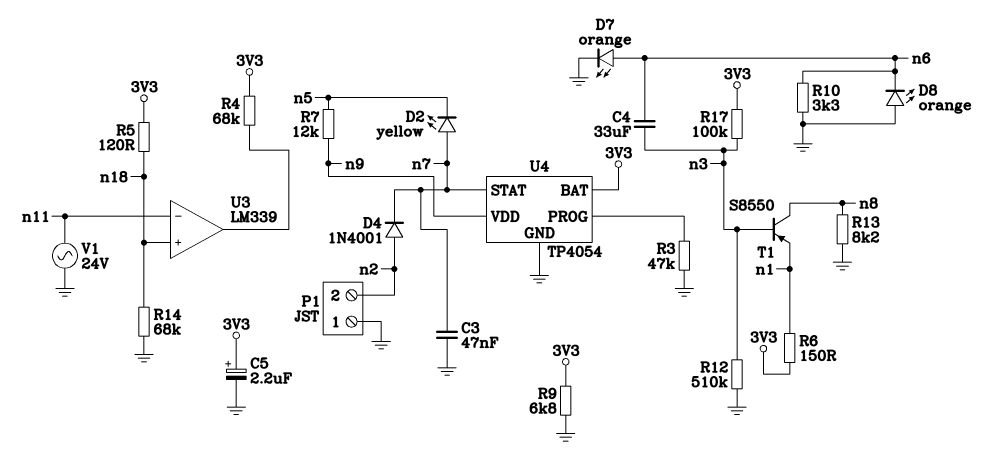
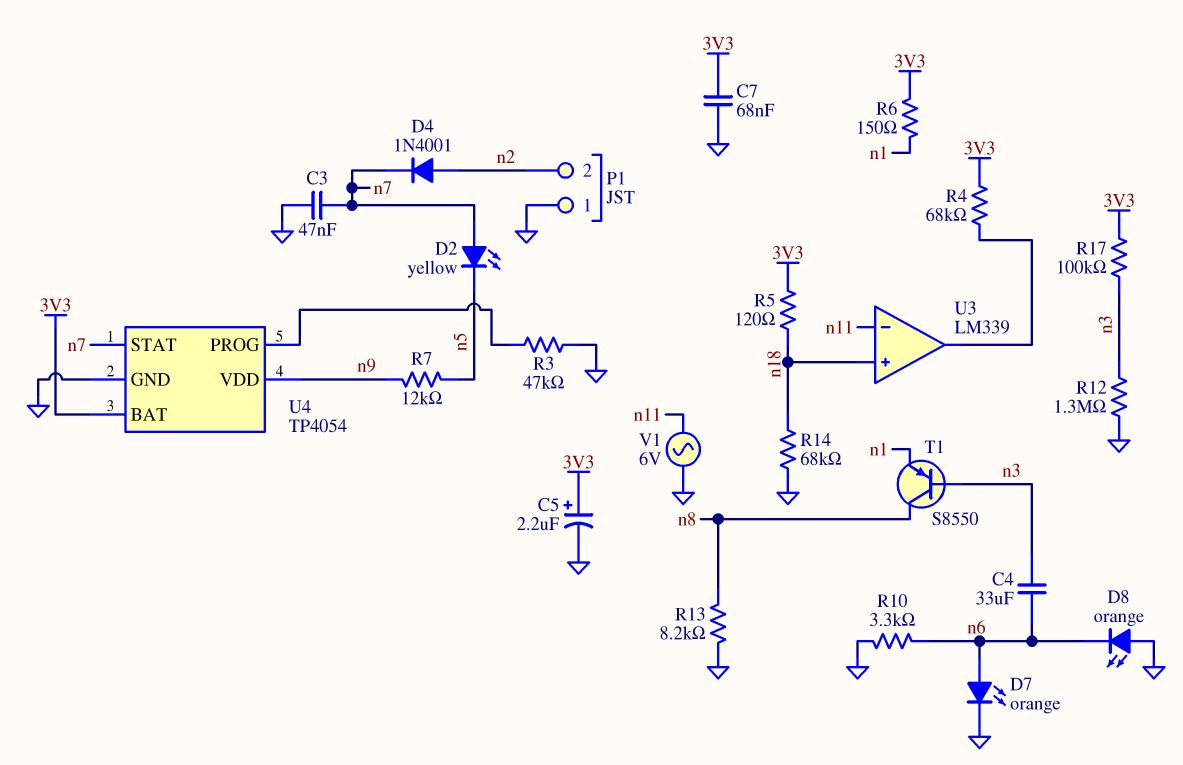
C7: none -> 68nF (3V3, GND)
R9: 6.8k (3V3, GND) -> none
R12: 510k (GND, n3) -> 1.3M (GND, n3)
V1: AC 24V (GND, n11) -> AC 6V (GND, n11)

